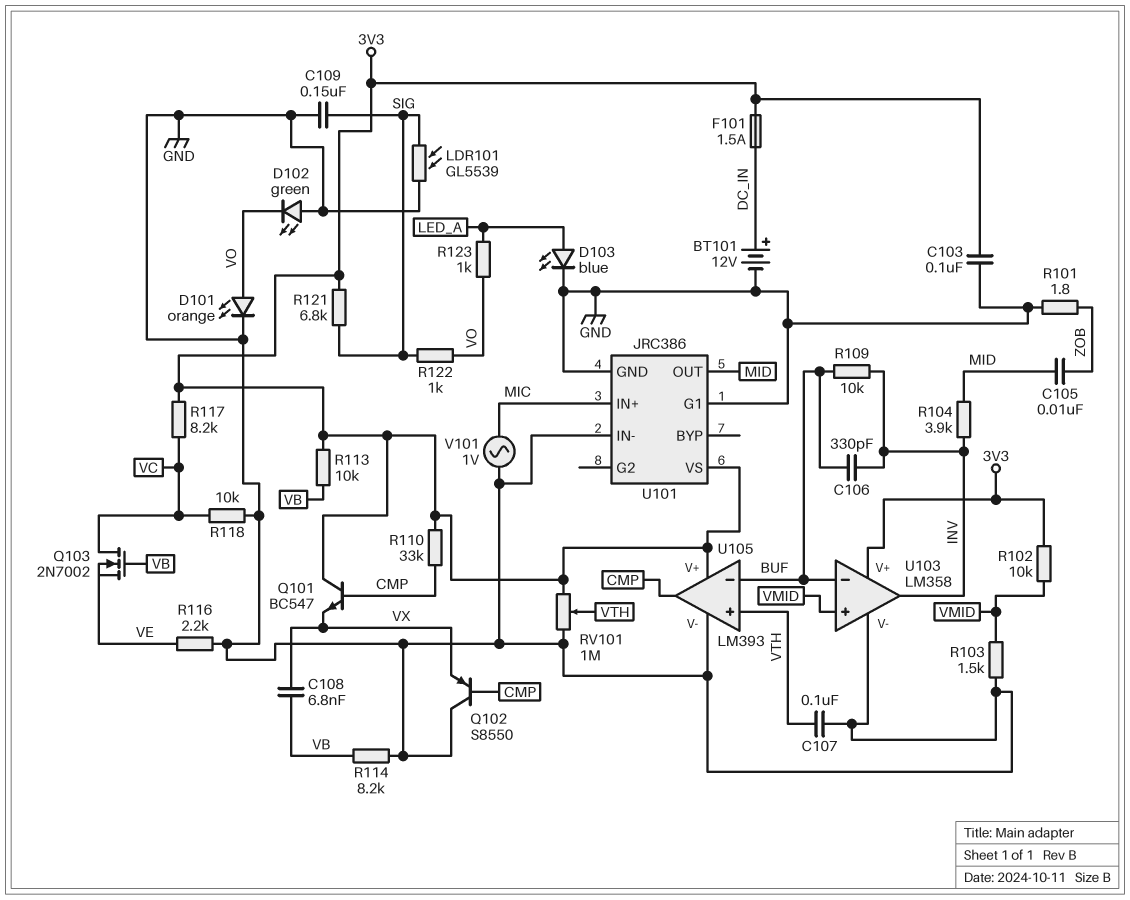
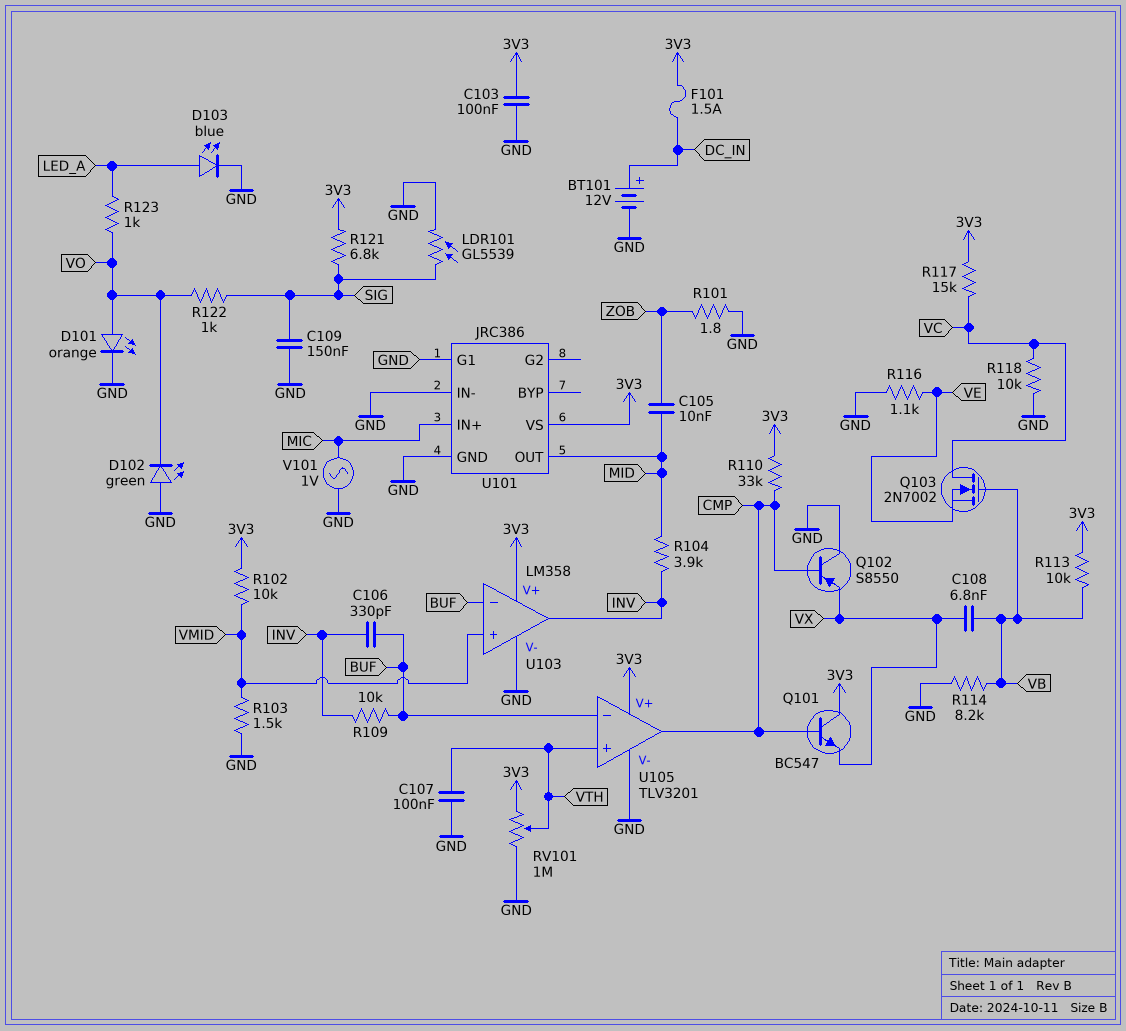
R116: 2.2k (GND, VE) -> 1.1k (GND, VE)
R117: 8.2k (3V3, VC) -> 15k (3V3, VC)
U105: LM393 -> TLV3201

